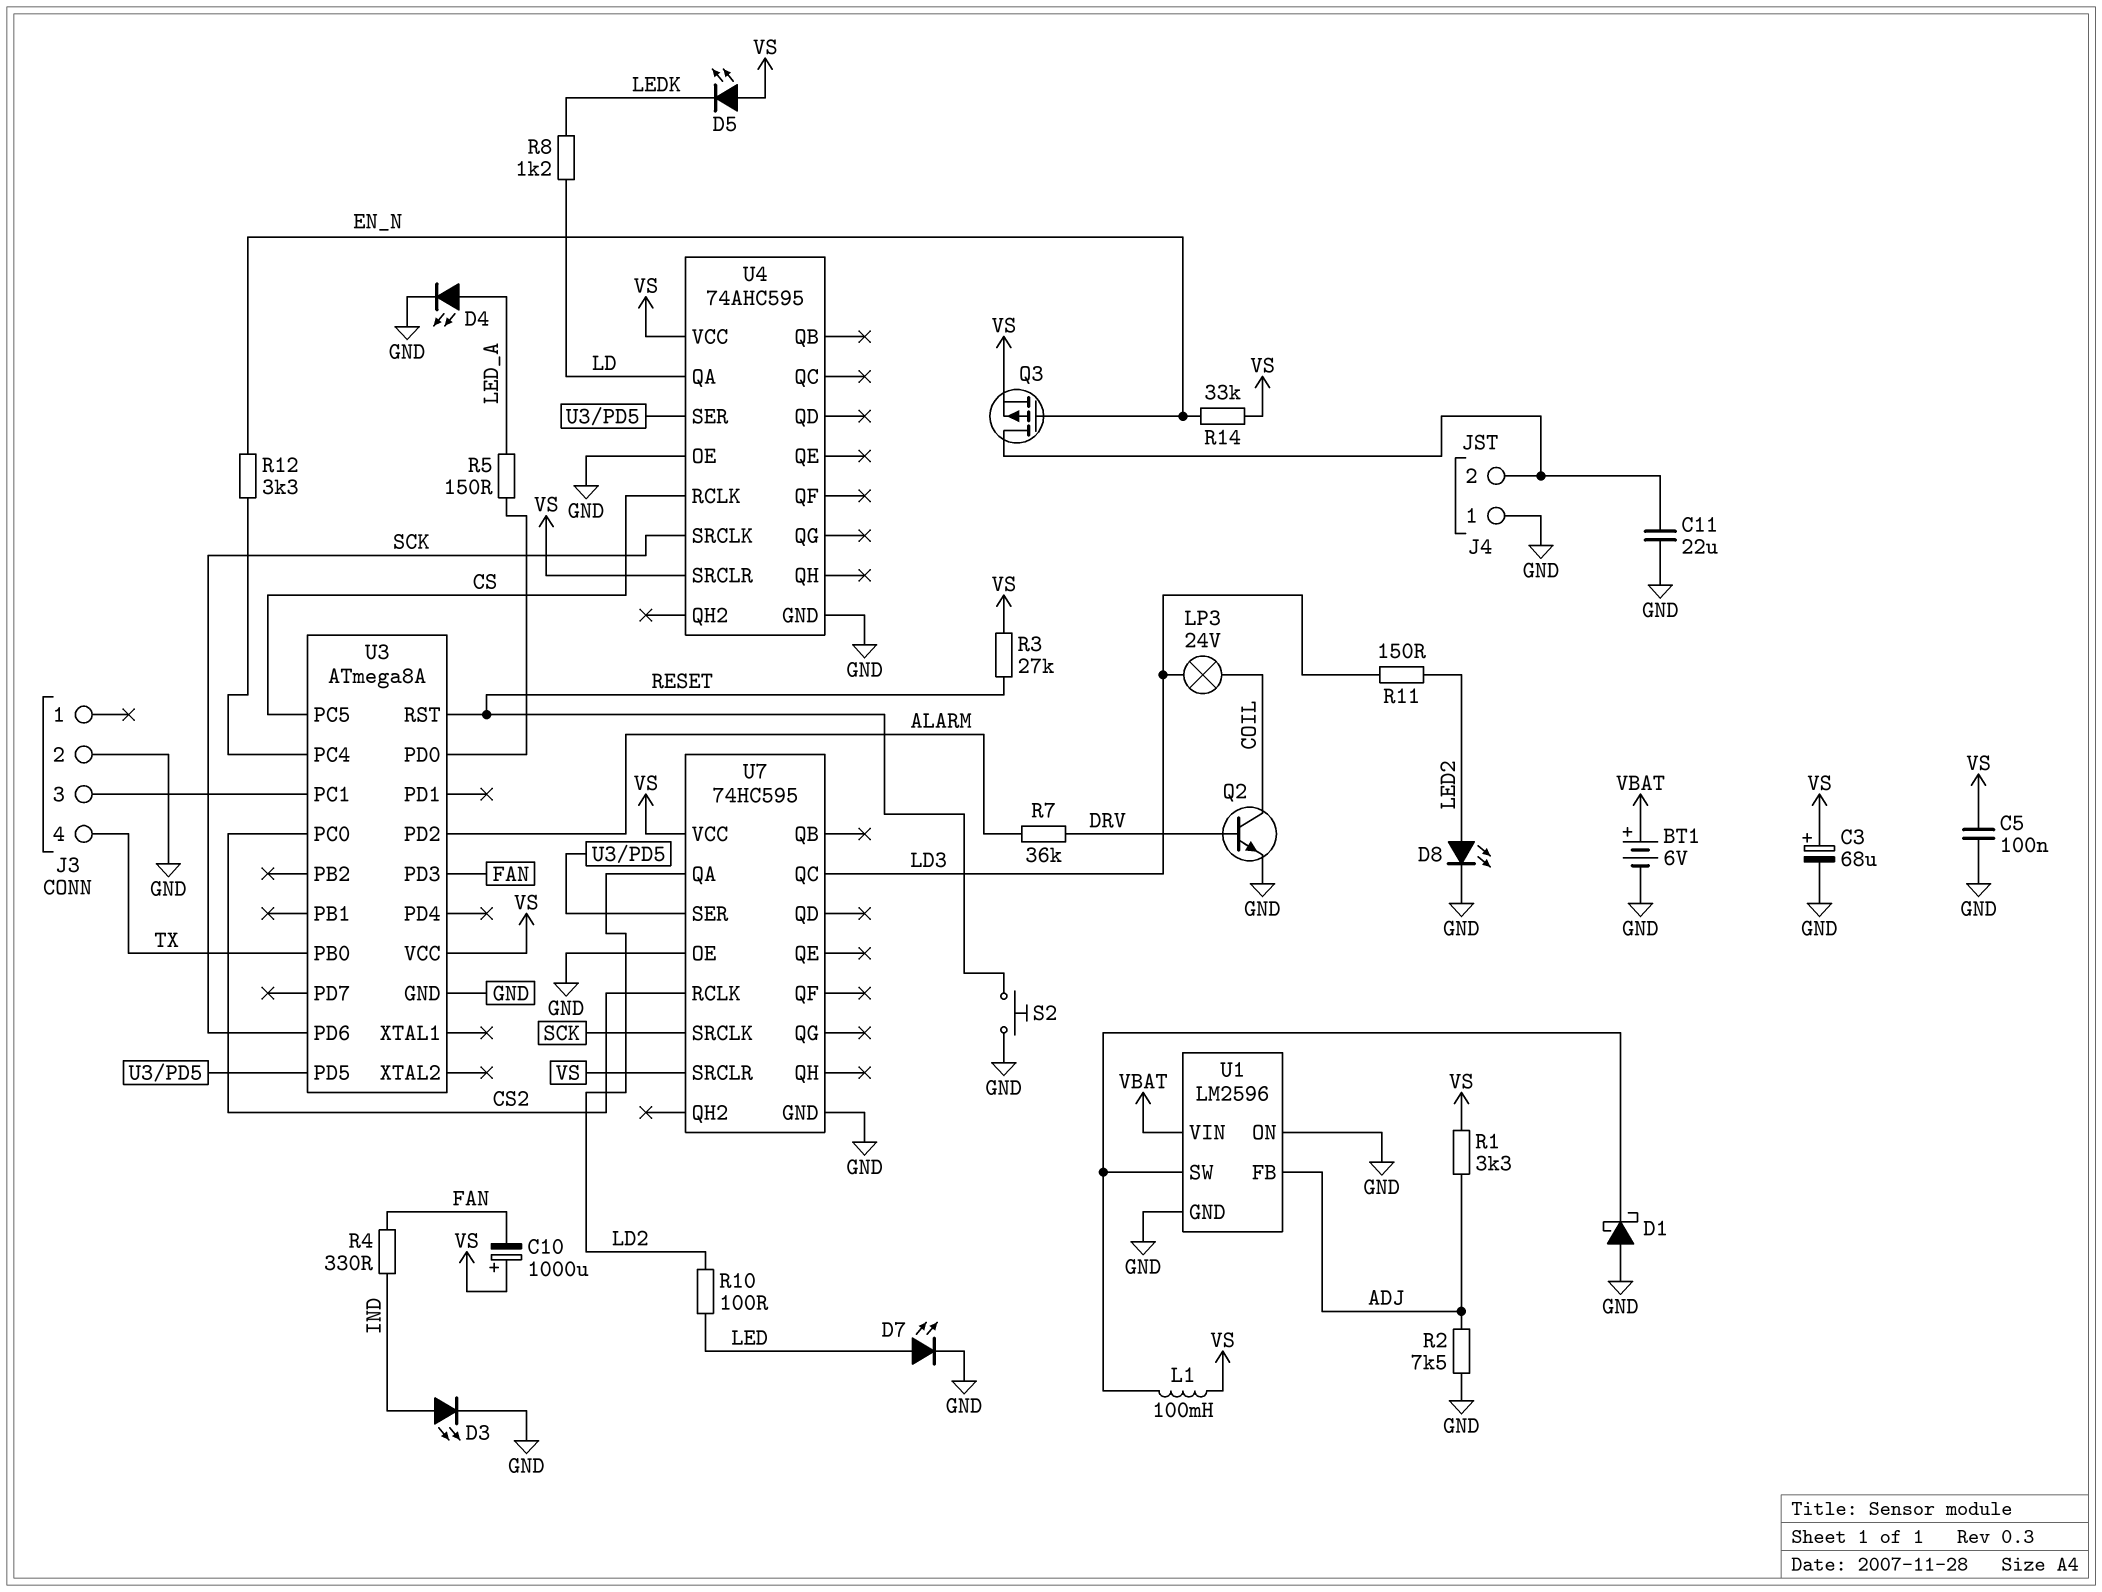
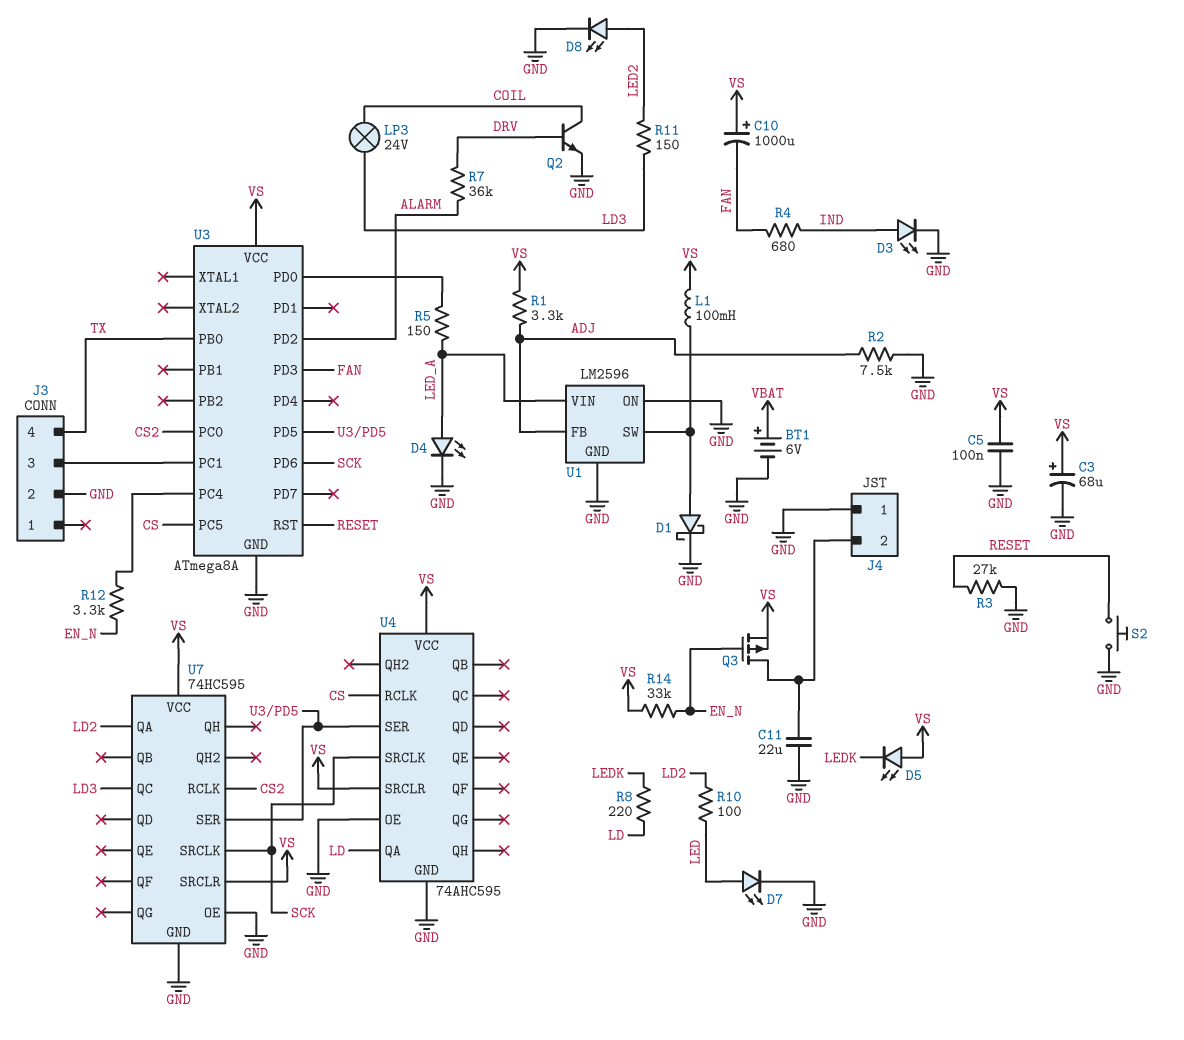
D1: schottky (A GND, K U1/SW) -> schottky (A U1/SW, K GND)
R3: 27k (RESET, VS) -> 27k (GND, RESET)
R4: 330 (FAN, IND) -> 680 (FAN, IND)
R8: 1.2k (LD, LEDK) -> 220 (LD, LEDK)
U1 pin VIN: VBAT -> LED_A

